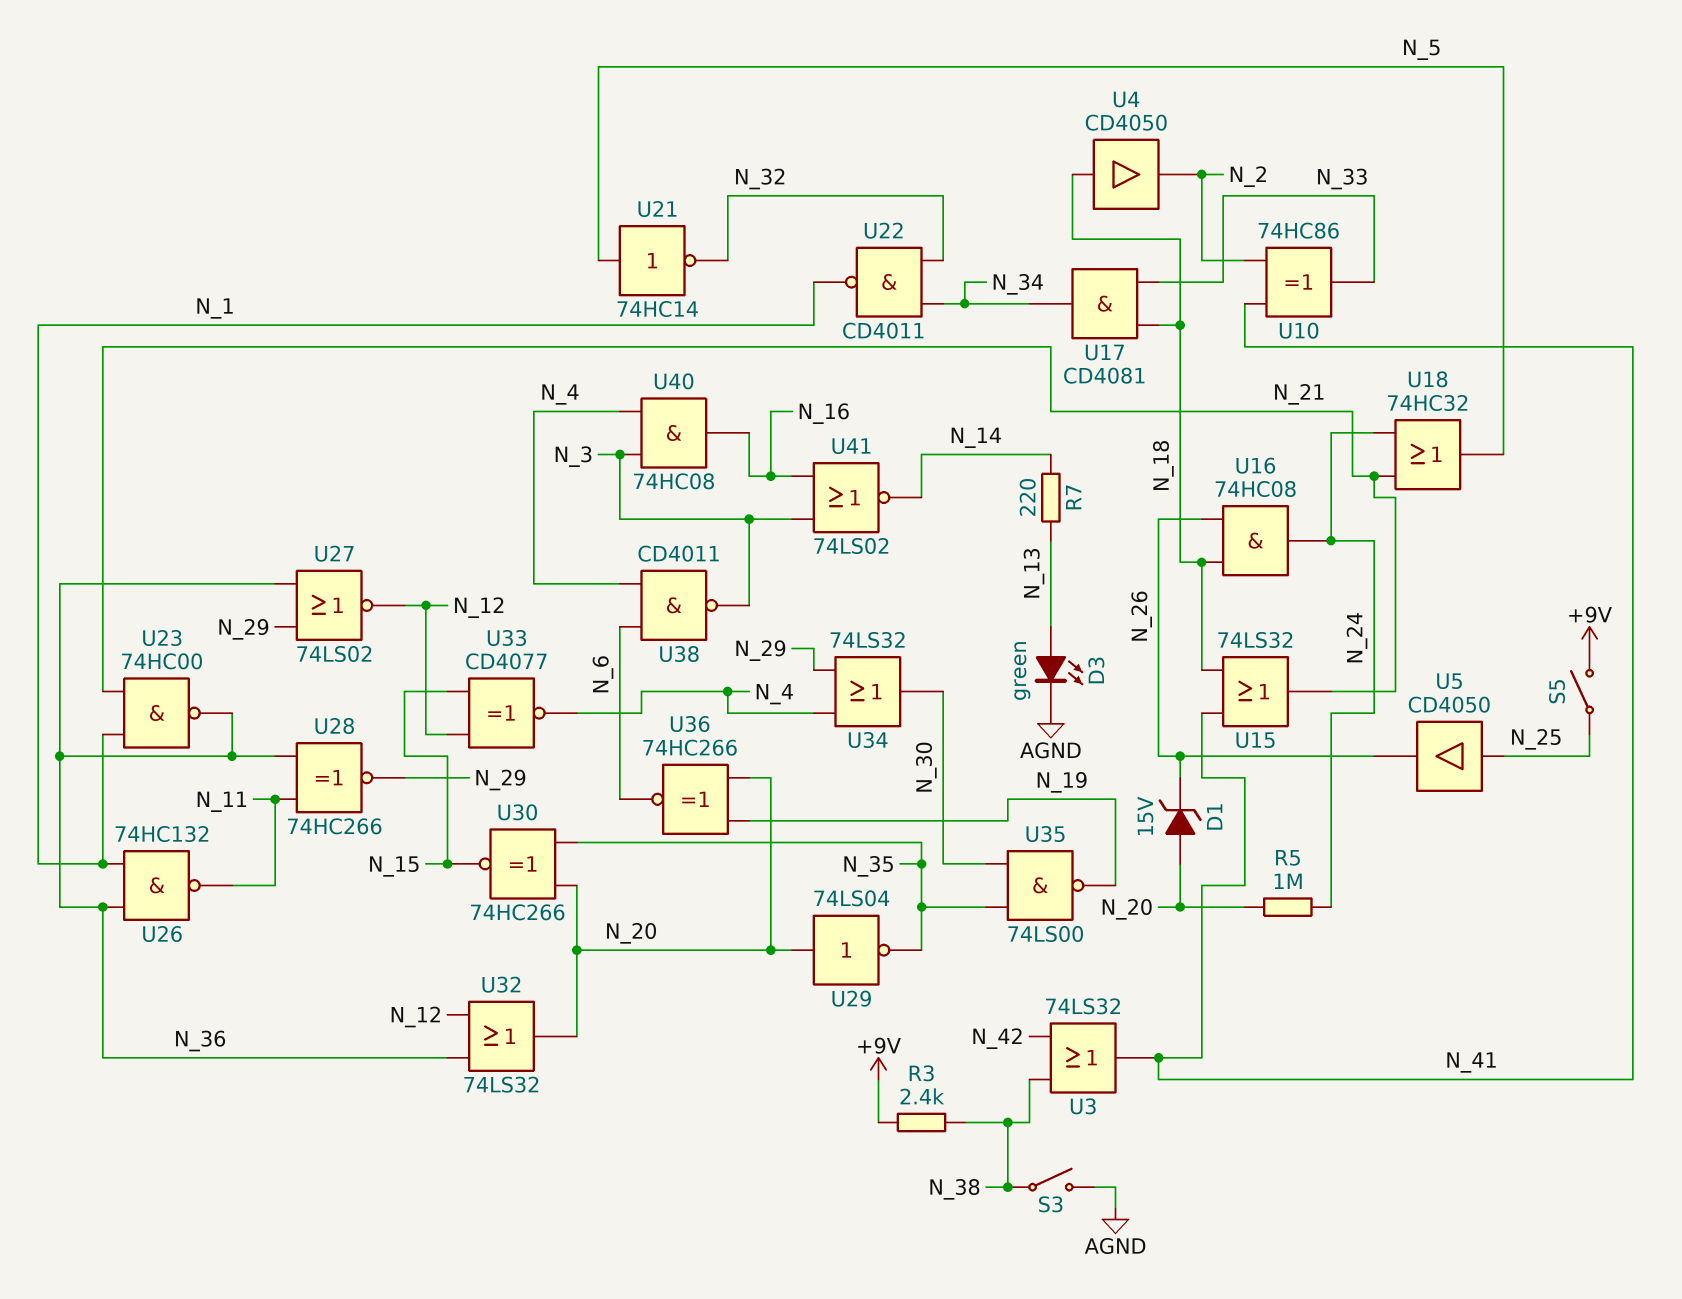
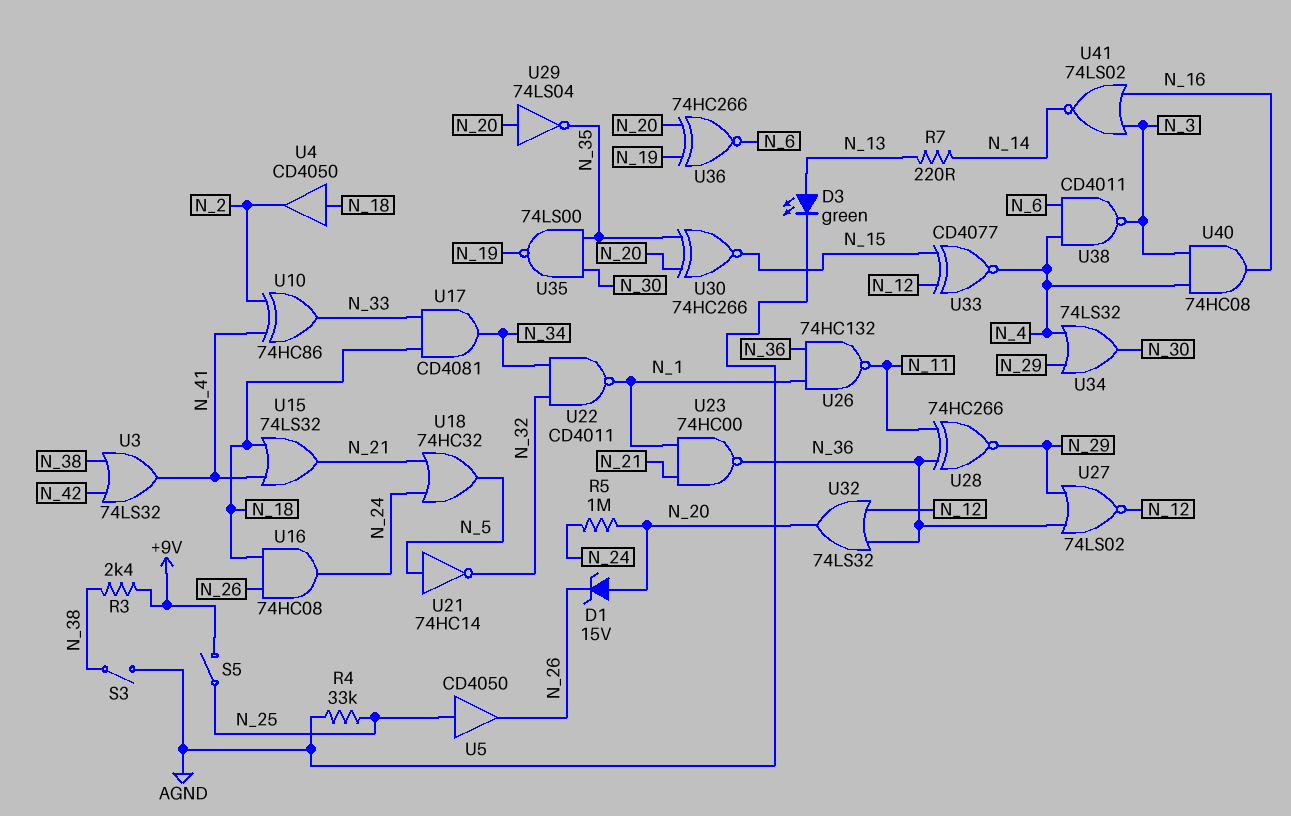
R4: none -> 33k (AGND, N_25)

